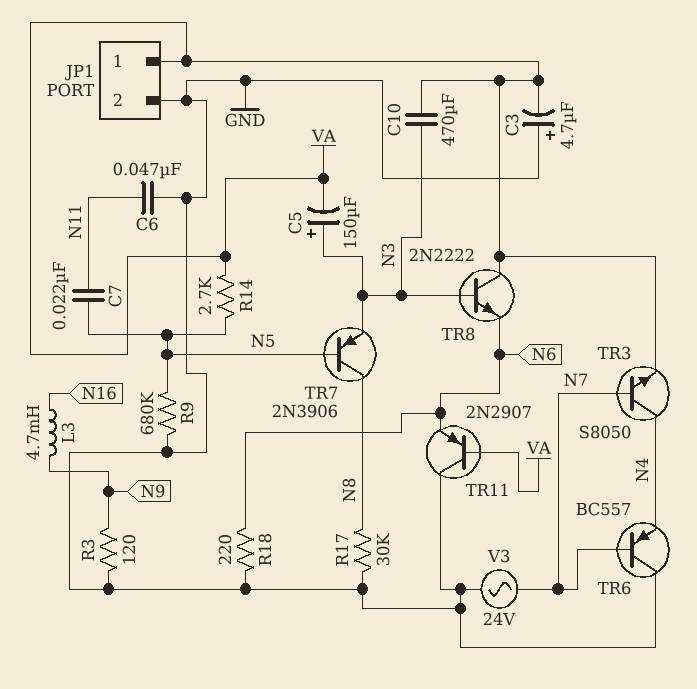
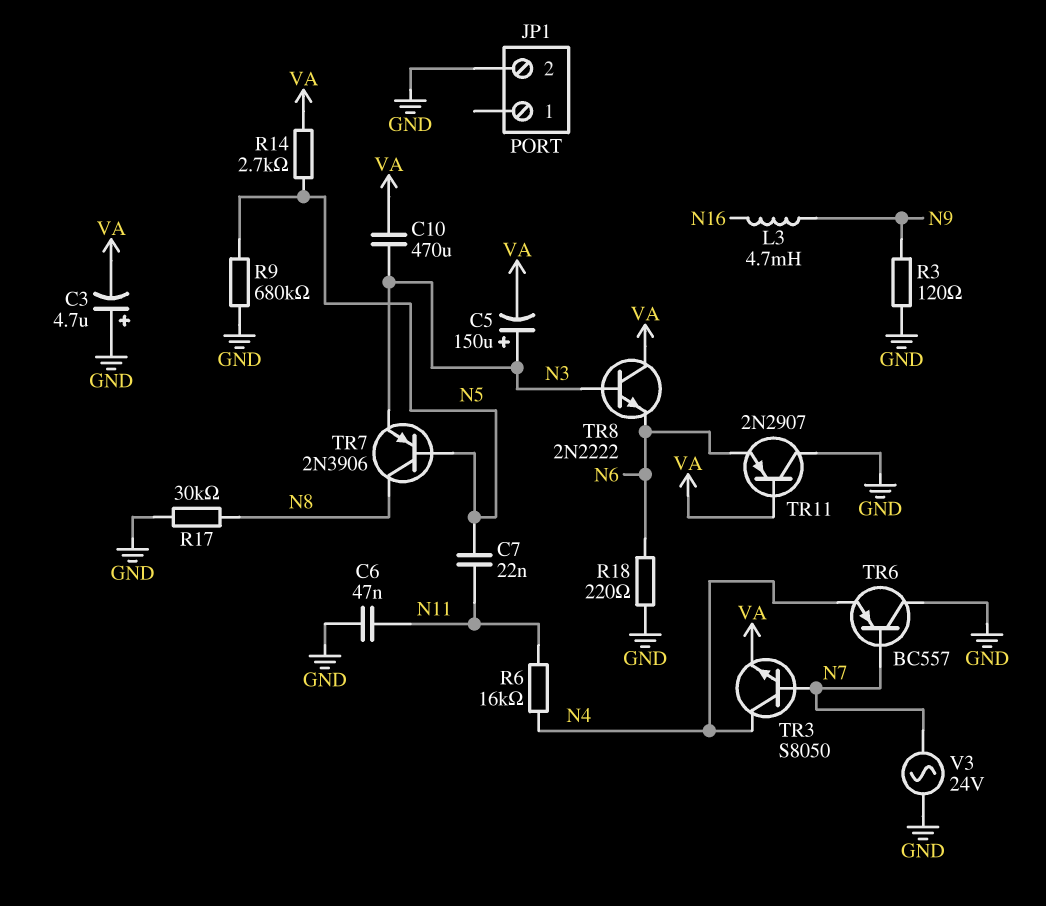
JP1 pin 1: VA -> none
R6: none -> 16k (N4, N11)

